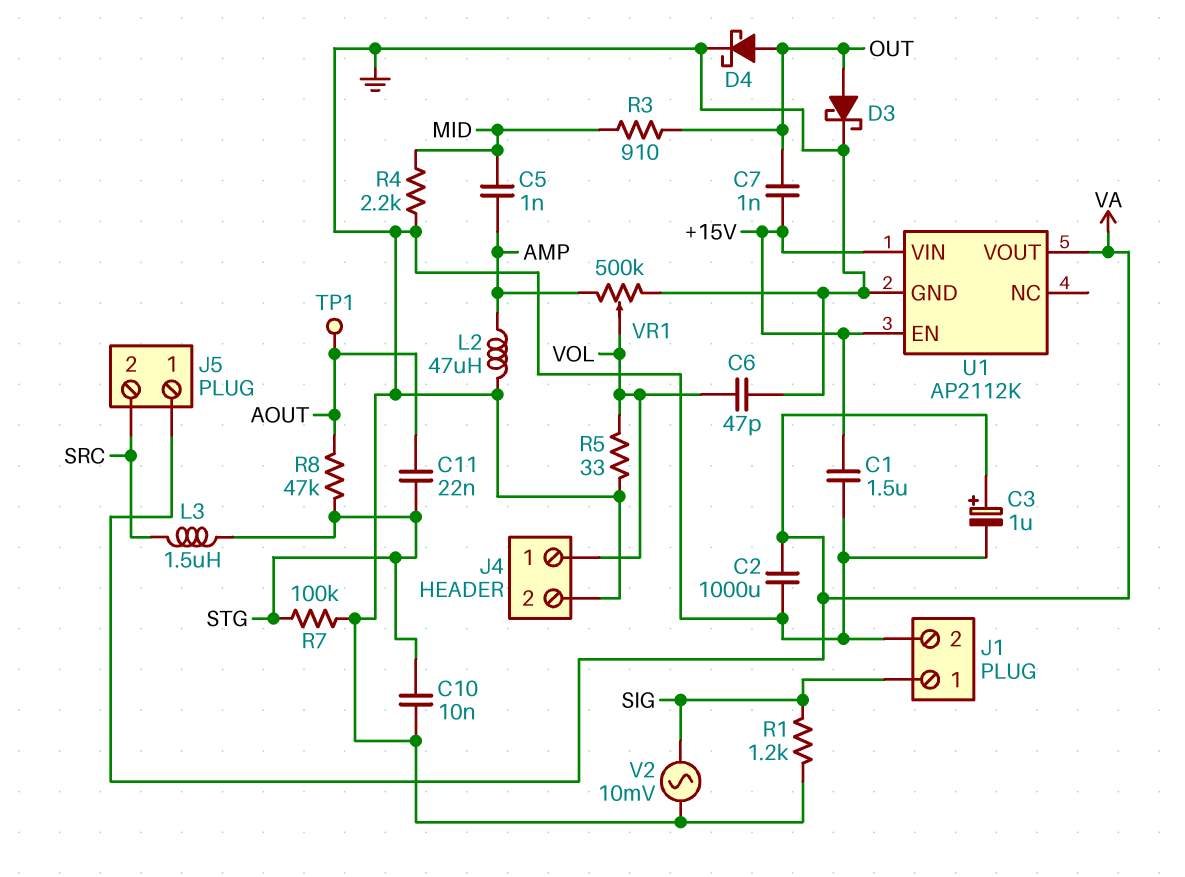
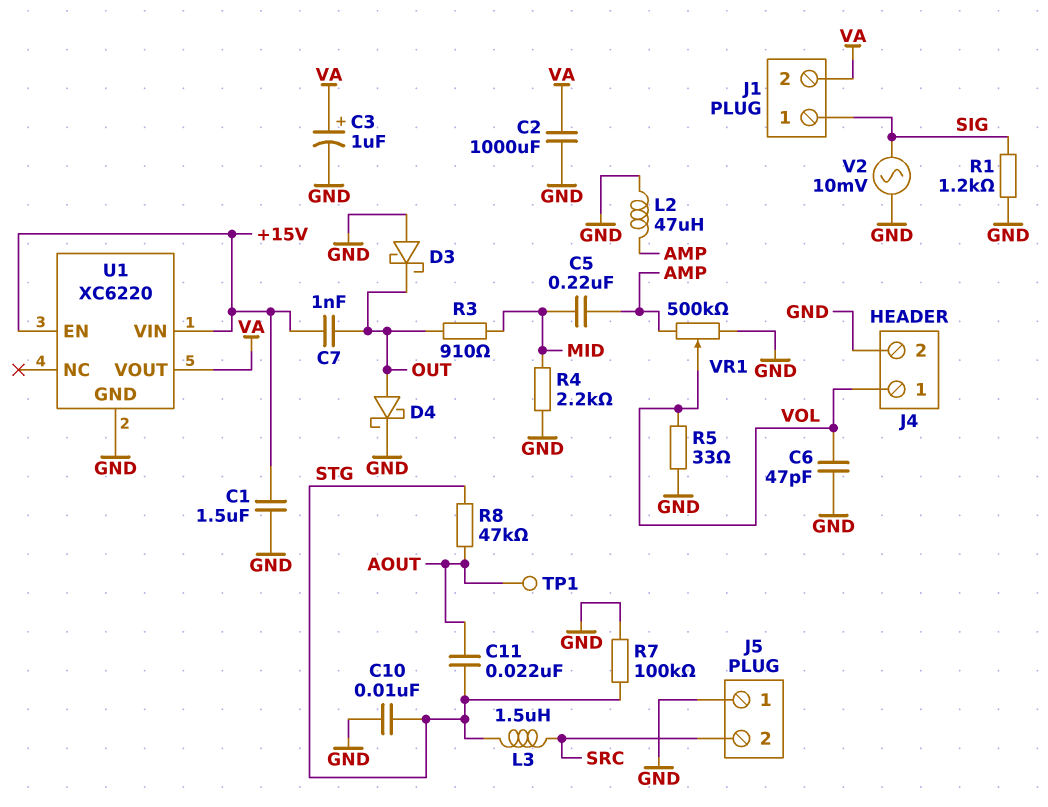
C5: 1nF (AMP, MID) -> 220nF (AMP, MID)
D3: schottky (A OUT, K GND) -> schottky (A GND, K OUT)
J1 pin 2: GND -> VA
J5 pin 1: VA -> GND
U1: AP2112K -> XC6220

